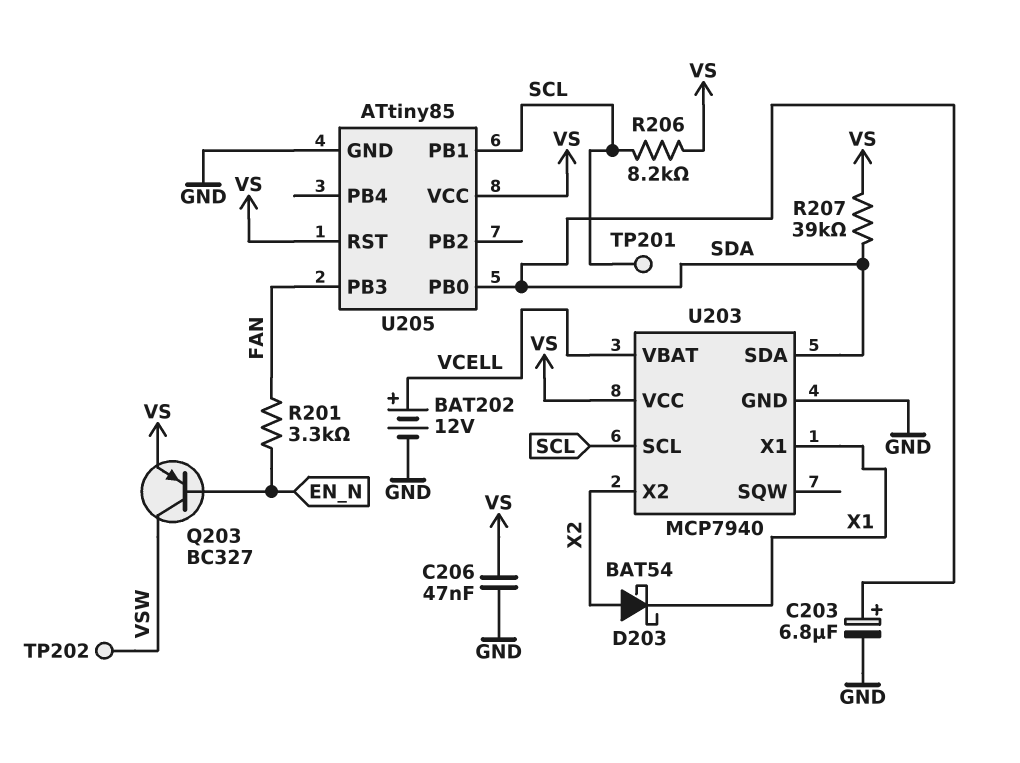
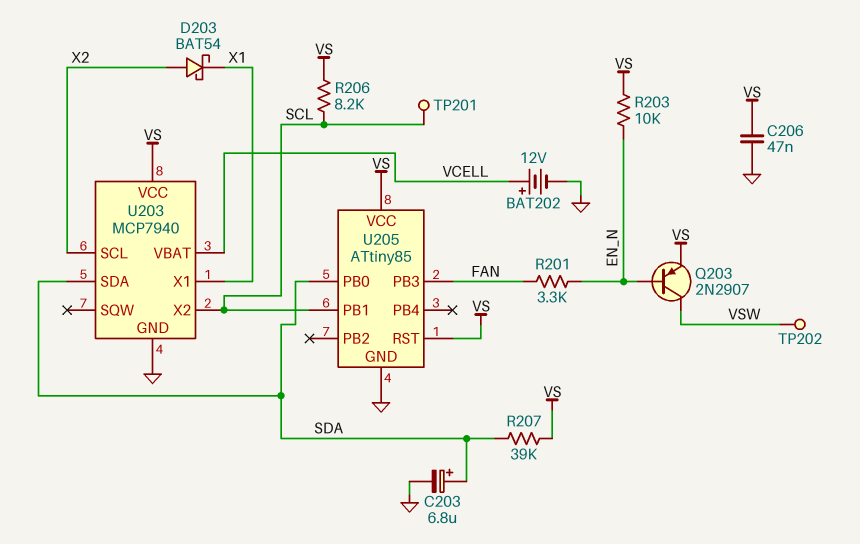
Q203: PNP BC327 (B EN_N, C VSW, E VS) -> PNP 2N2907 (B EN_N, C VSW, E VS)
R203: none -> 10k (EN_N, VS)
U203 pin SCL: SCL -> X2
U203 pin X2: X2 -> SCL

